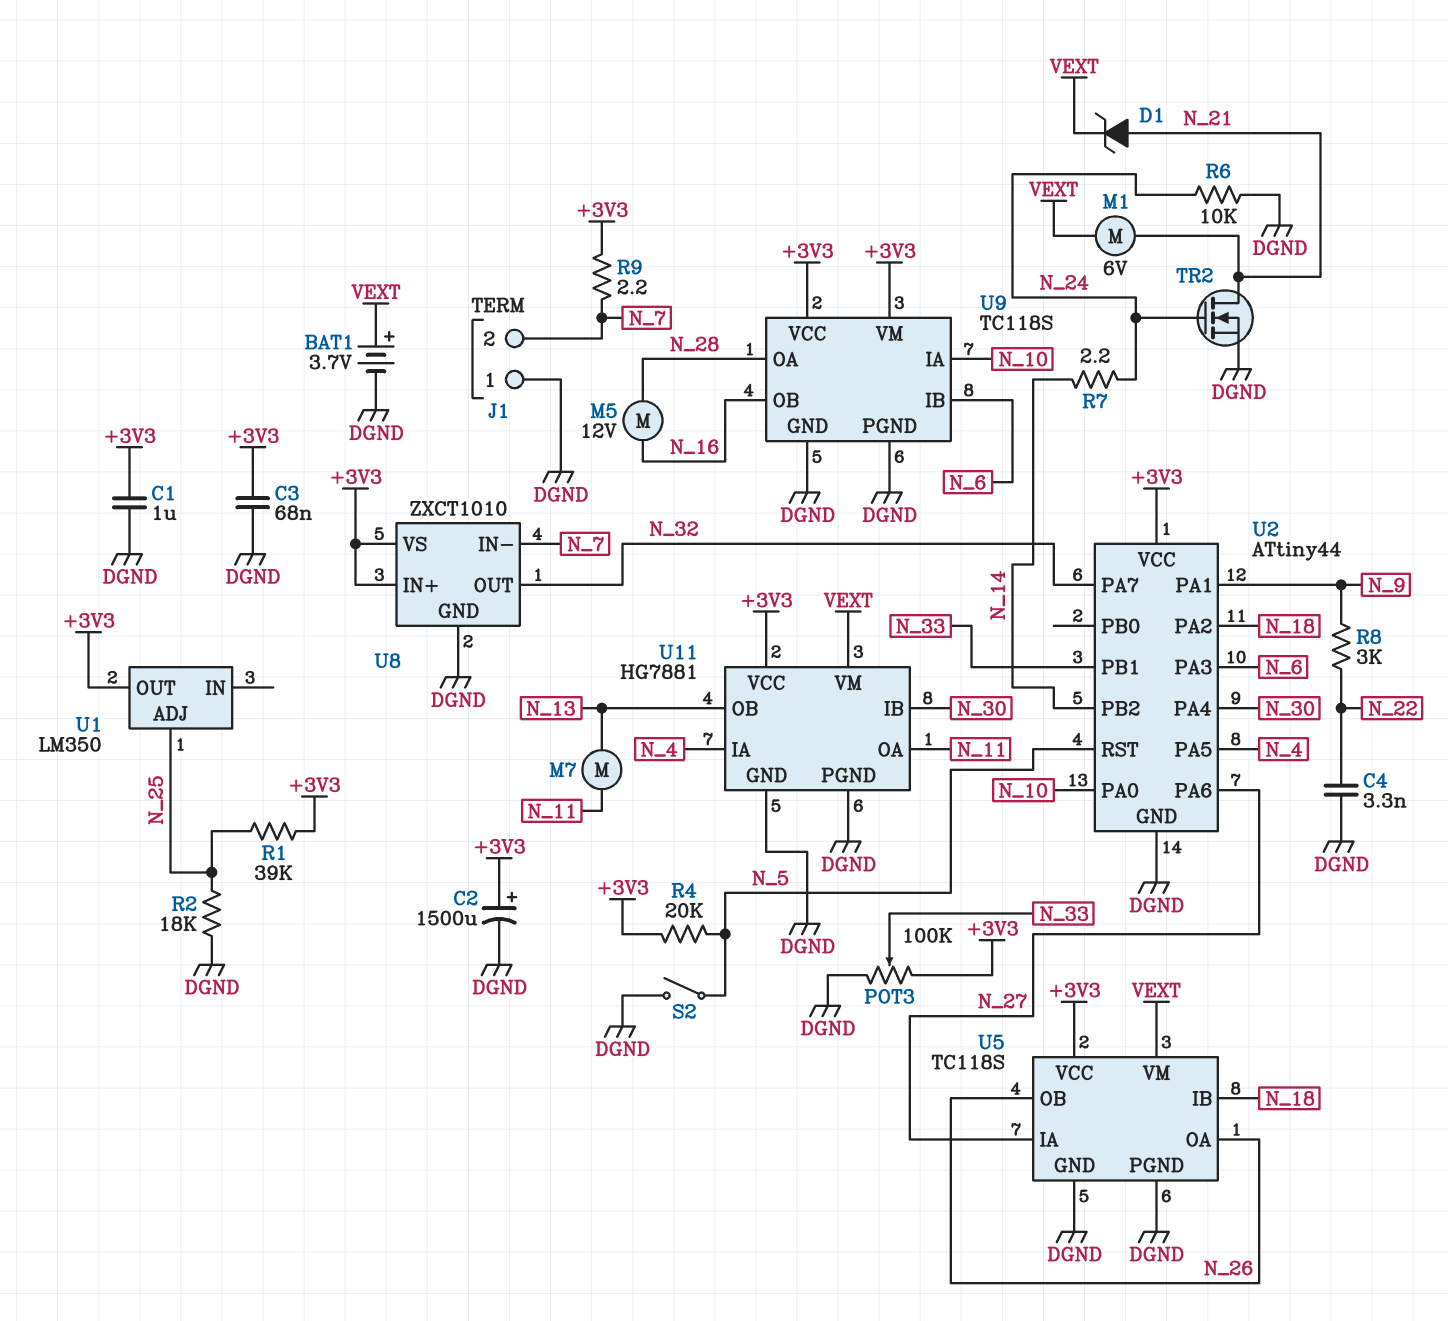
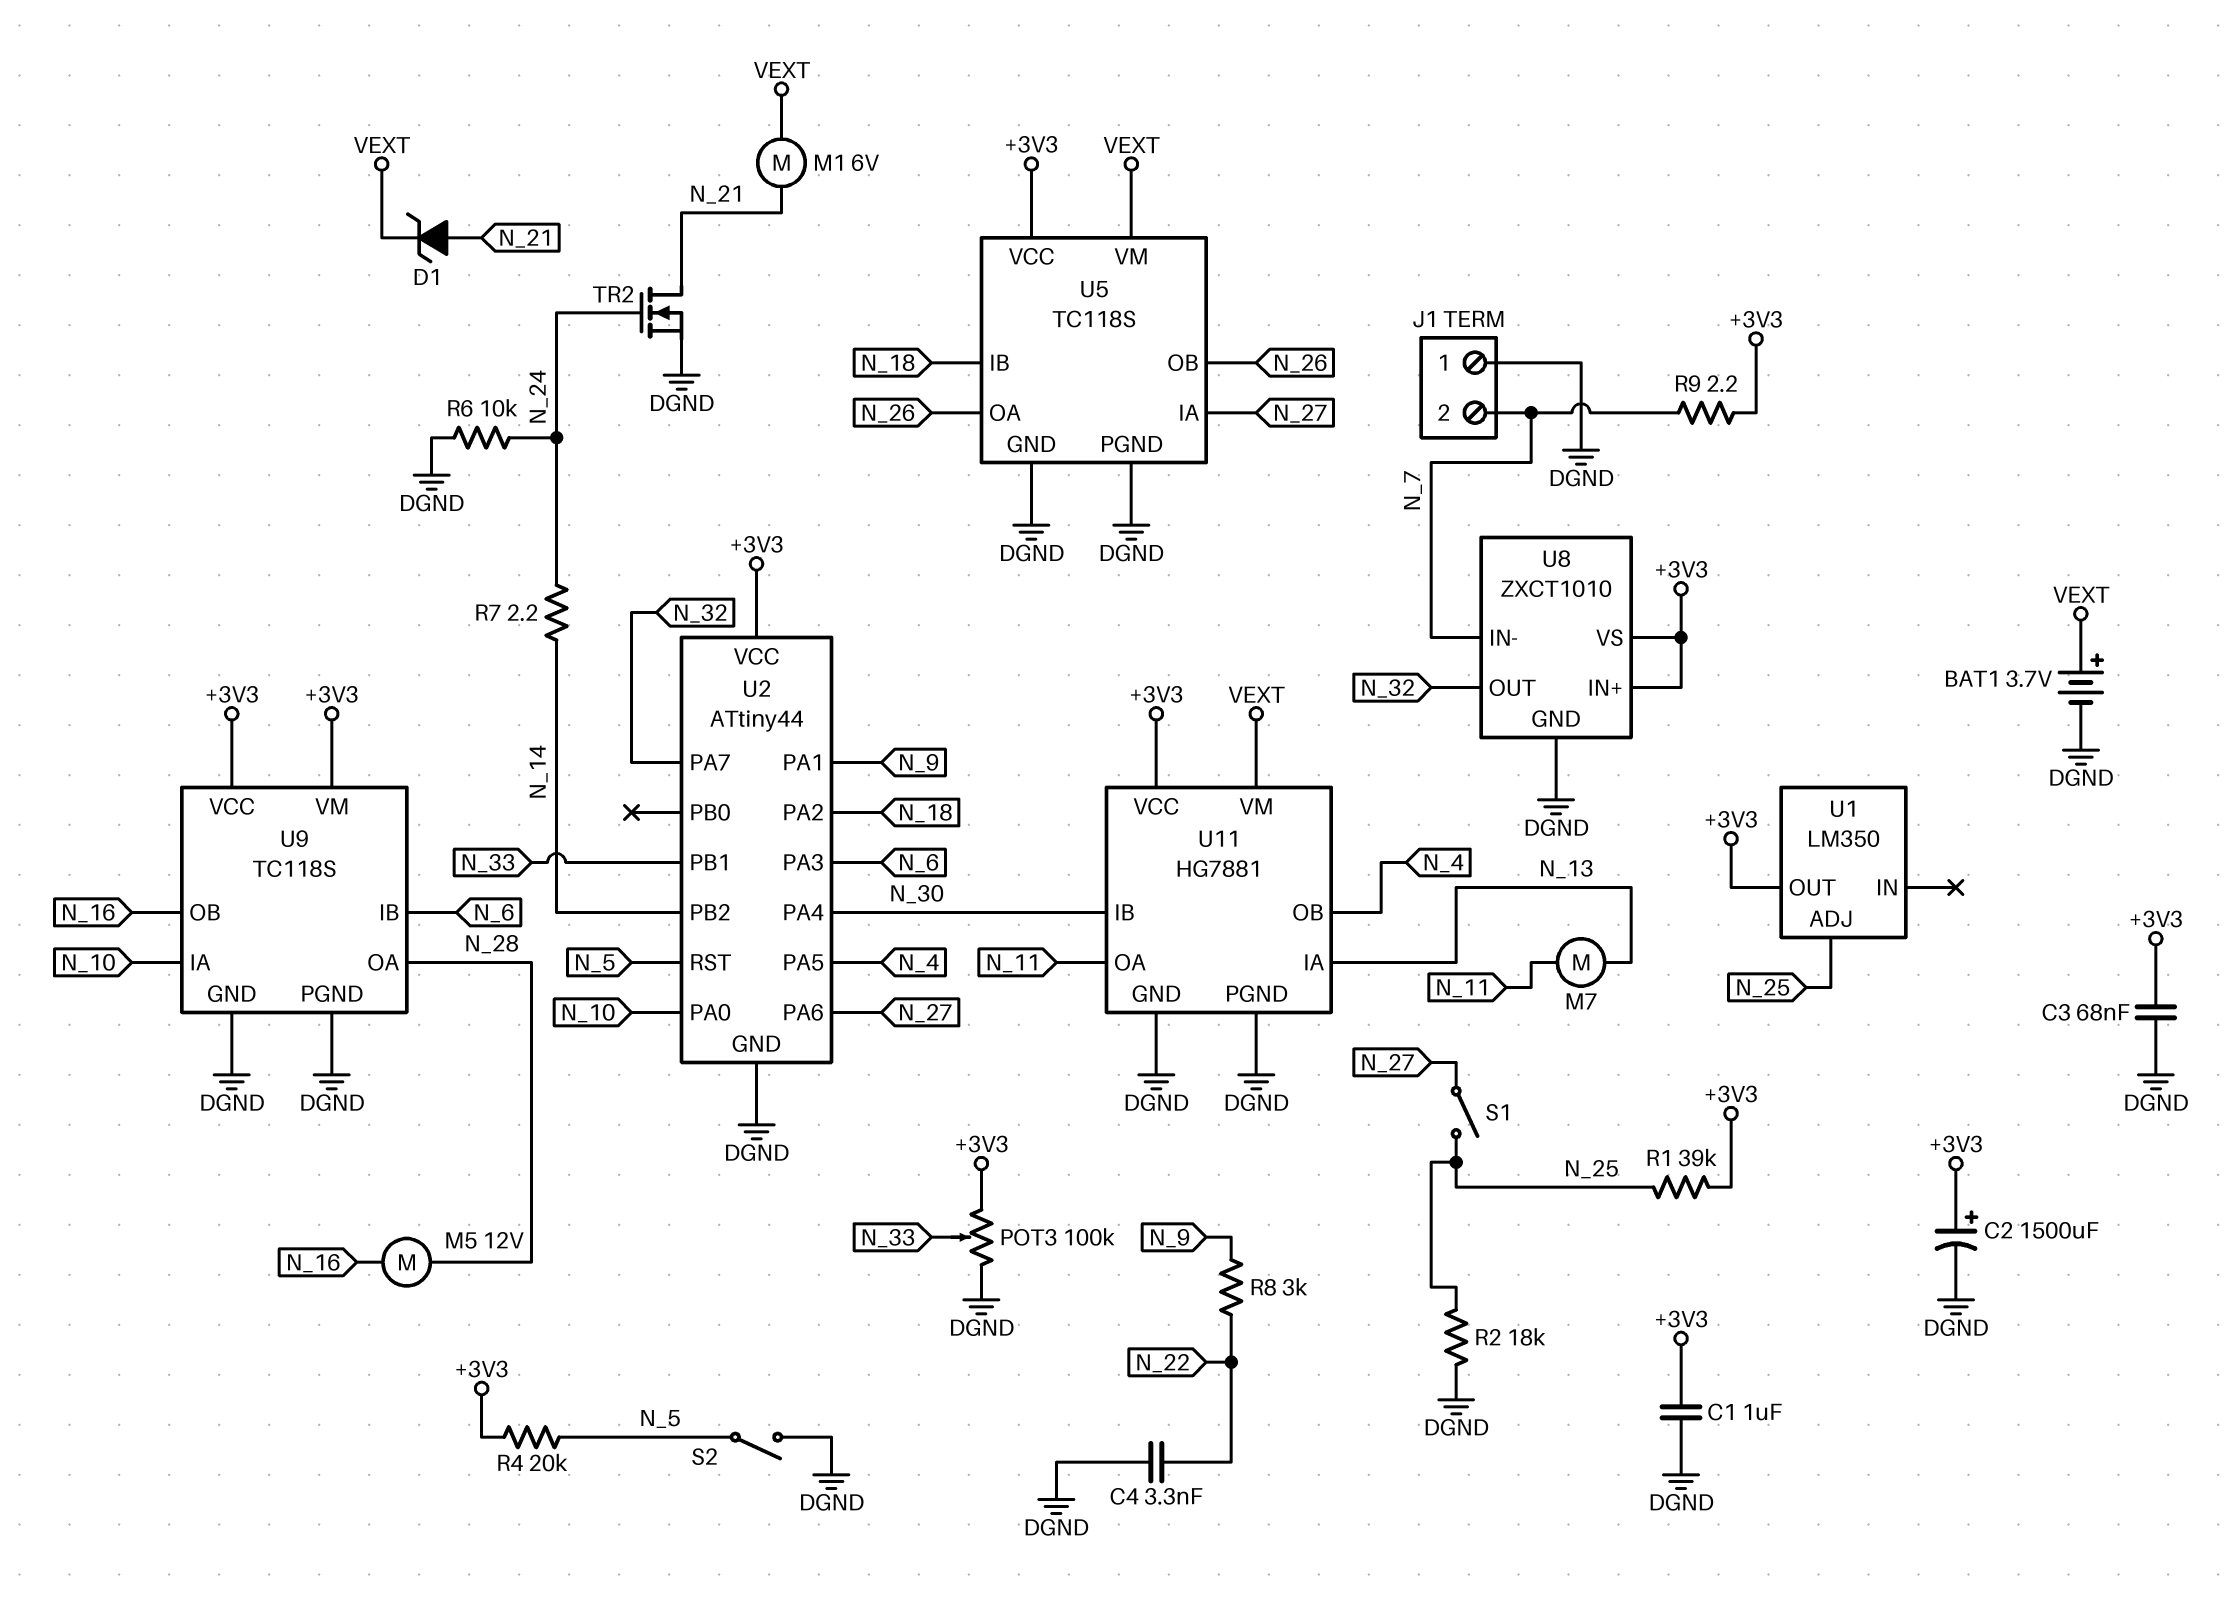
S1: none -> switch (N_25, N_27)
U11 pin IA: N_4 -> N_13
U11 pin OB: N_13 -> N_4

